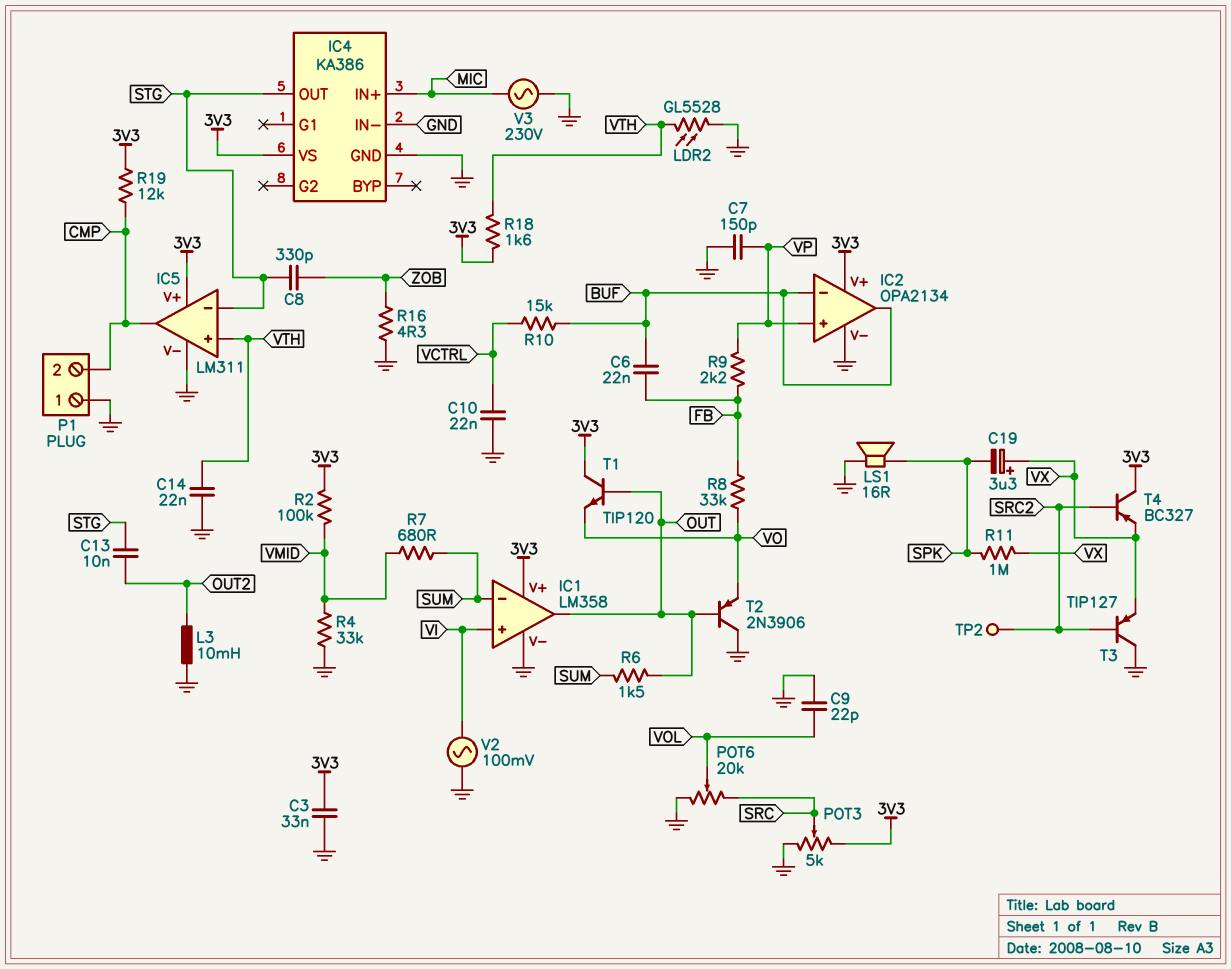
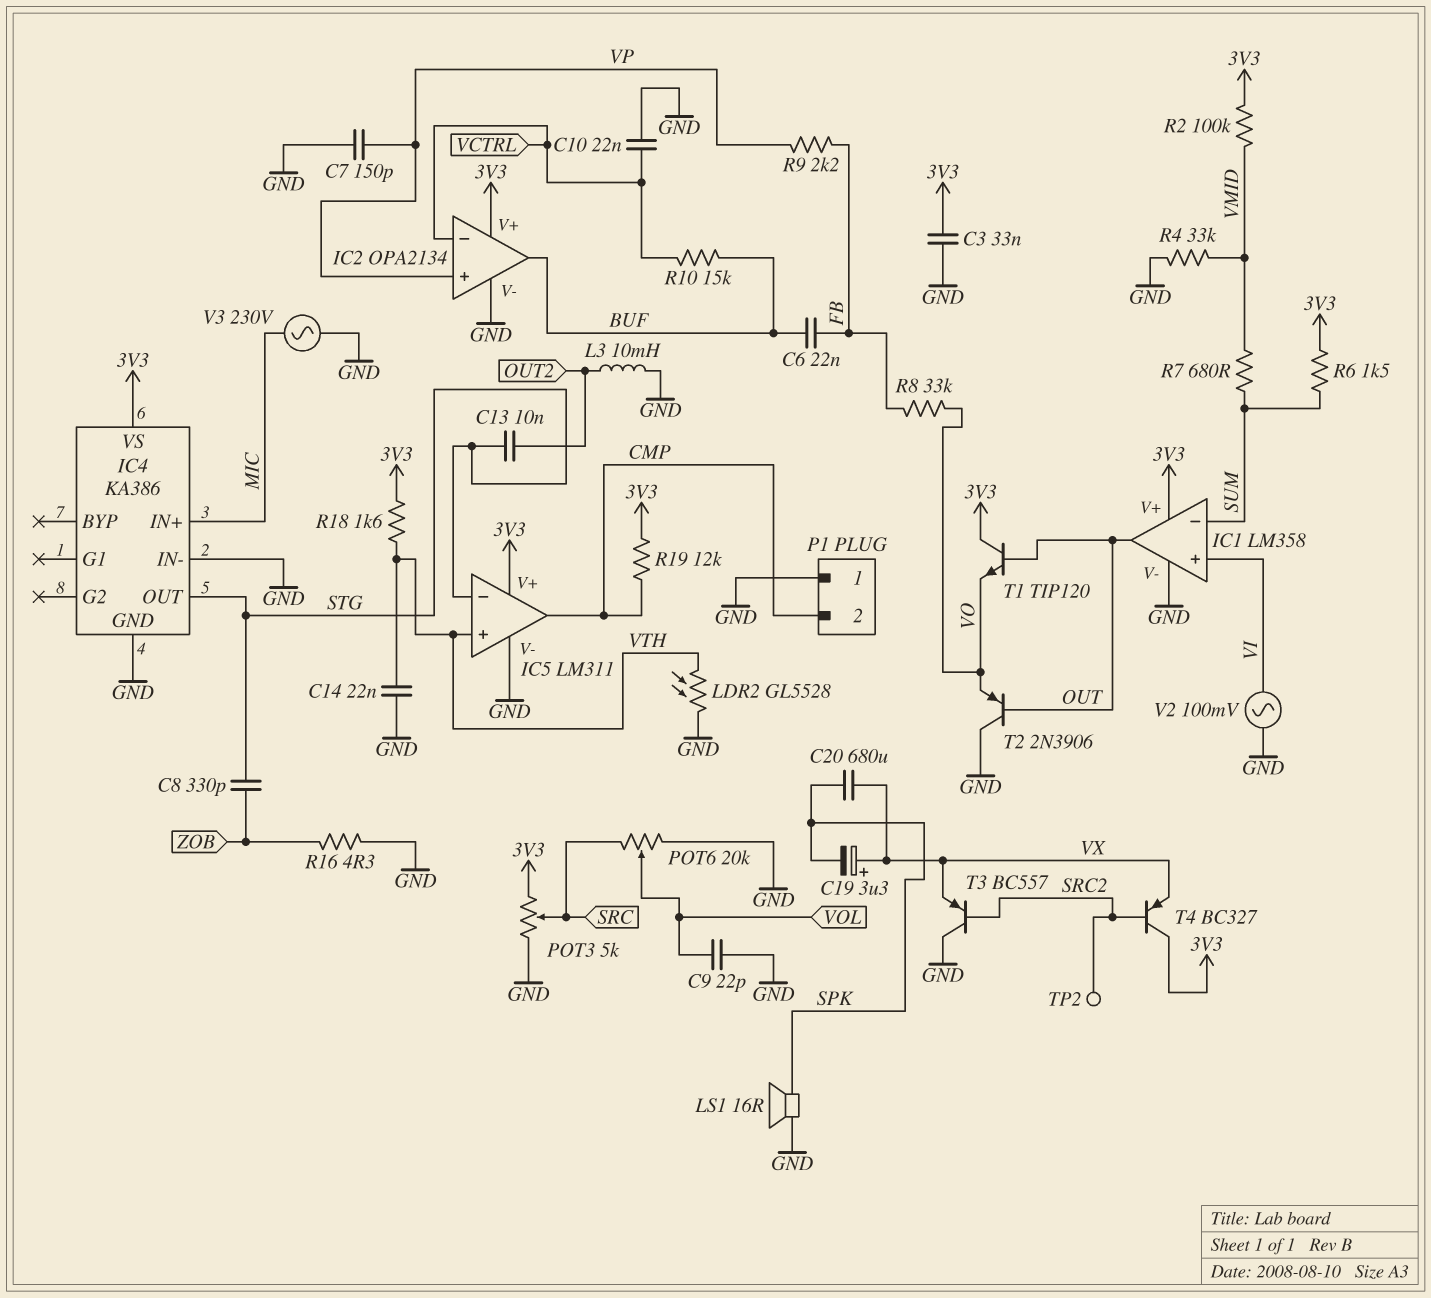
C20: none -> 680uF (SPK, VX)
IC2 pin in-: BUF -> VCTRL
R6: 1.5k (OUT, SUM) -> 1.5k (3V3, SUM)
R11: 1M (SPK, VX) -> none
T3: PNP TIP127 (B SRC2, C GND, E VX) -> PNP BC557 (B SRC2, C GND, E VX)

